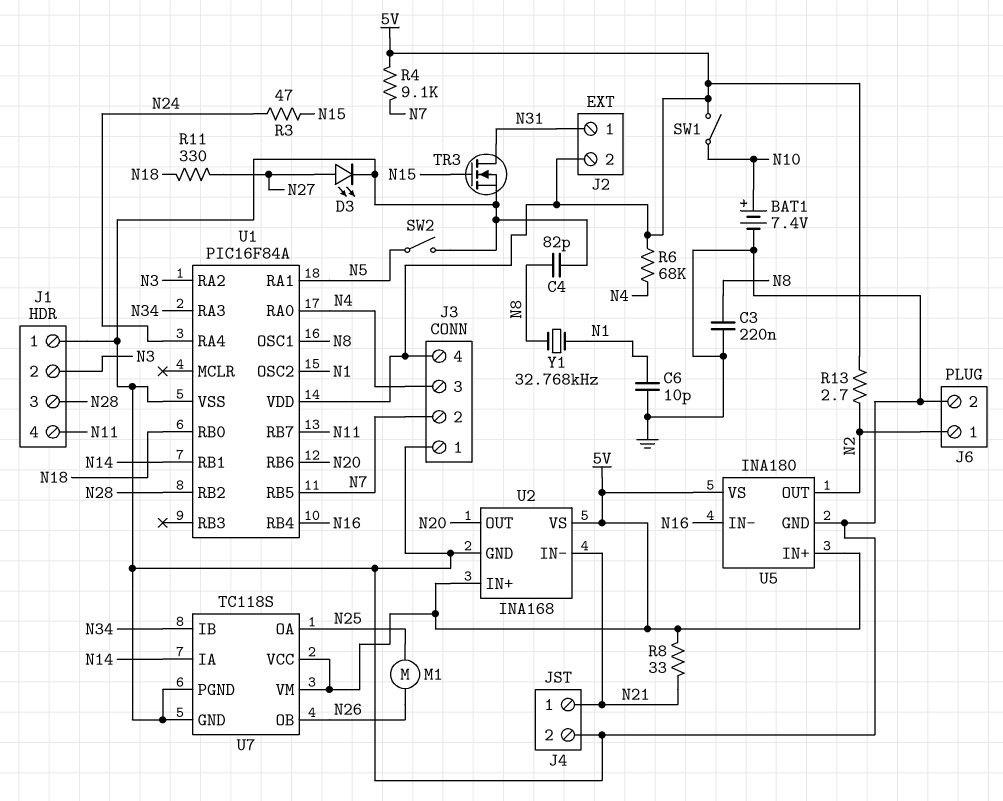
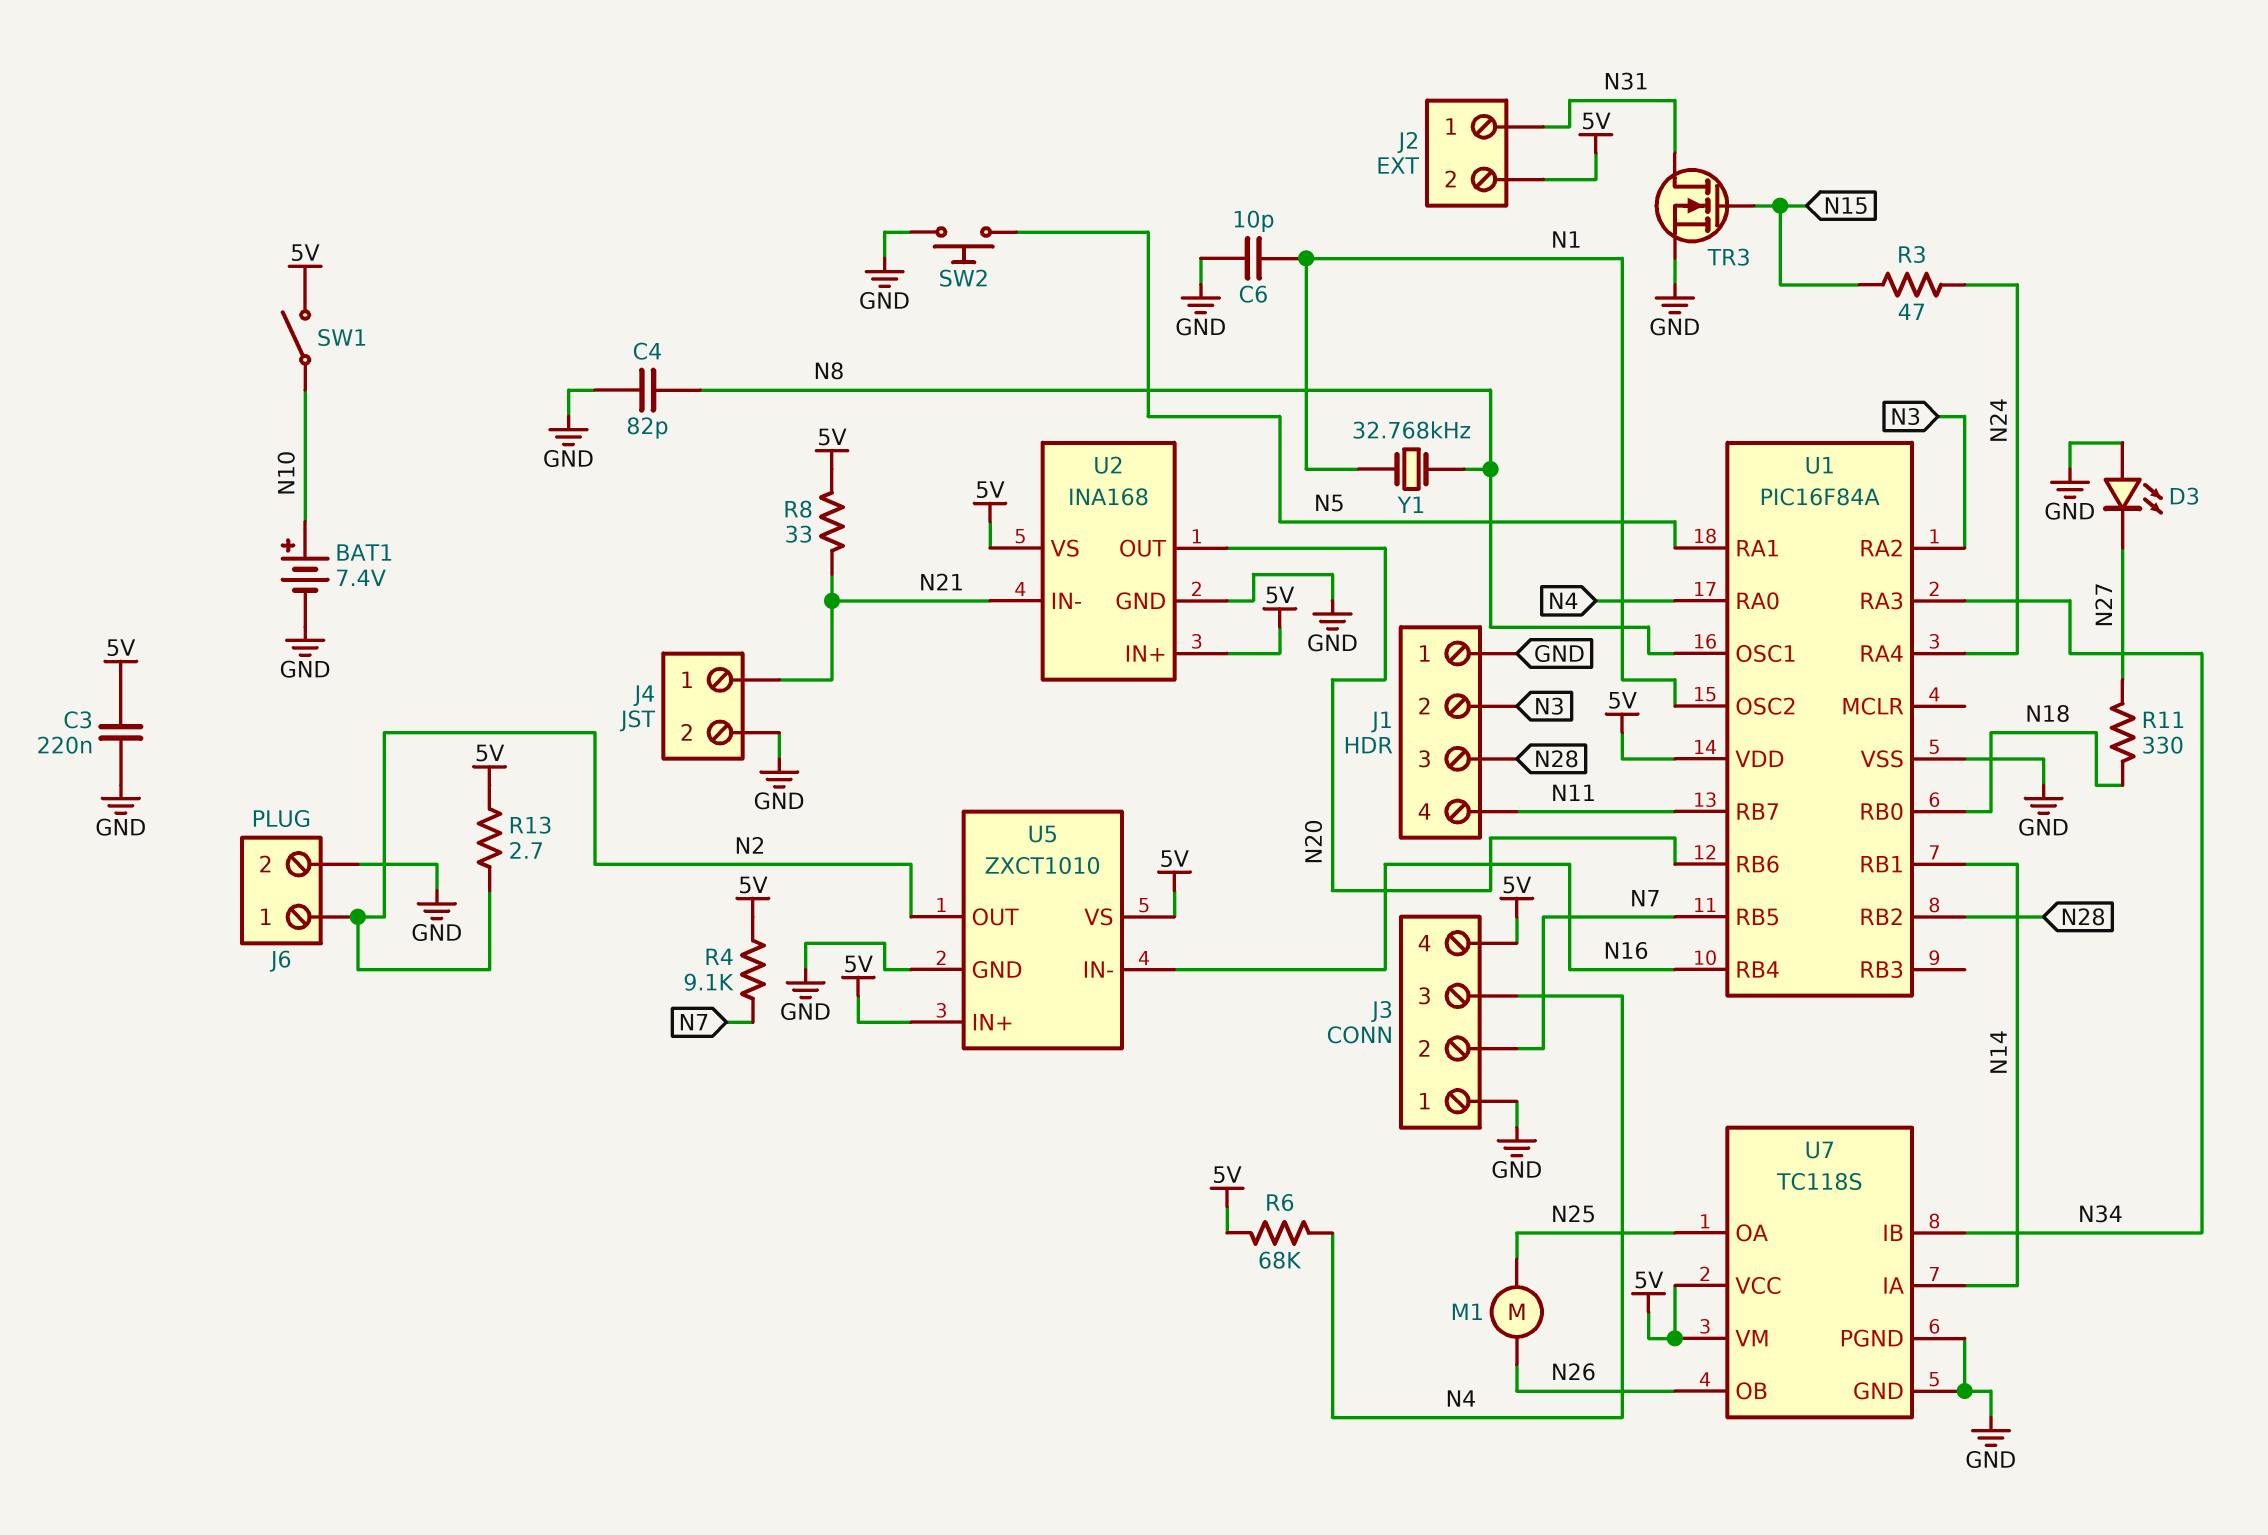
C3: 220nF (GND, N8) -> 220nF (5V, GND)
D3: LED (A N27, K GND) -> LED (A GND, K N27)
SW2: switch (GND, N5) -> button (GND, N5)
U5: INA180 -> ZXCT1010

